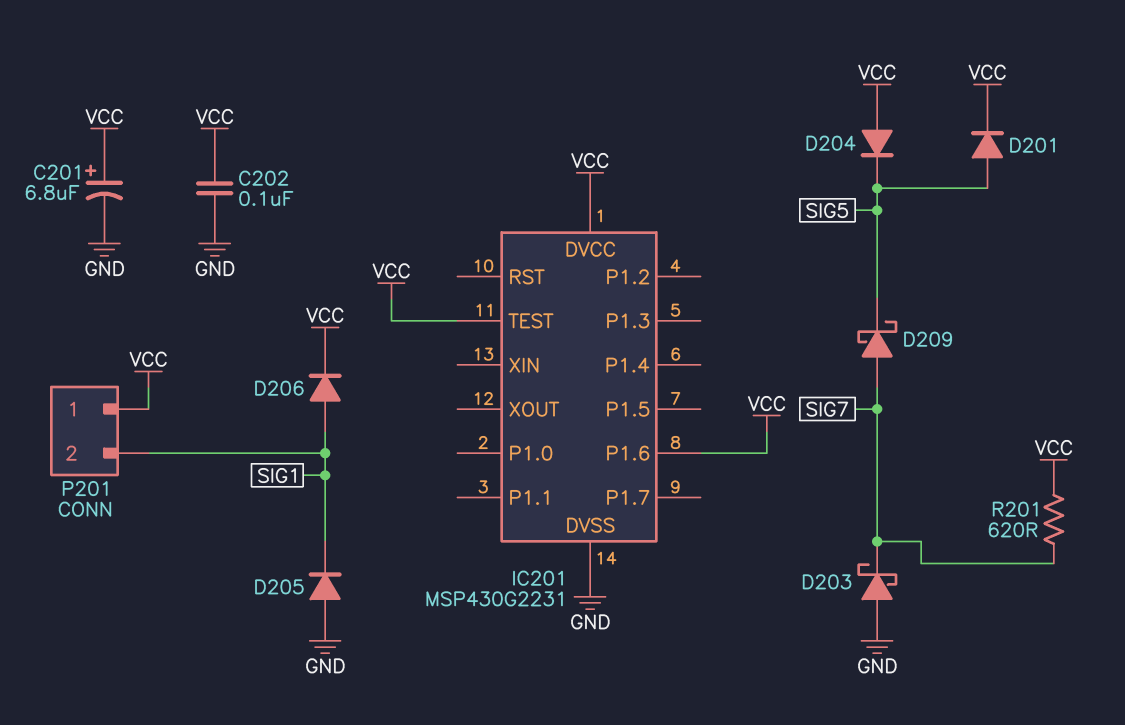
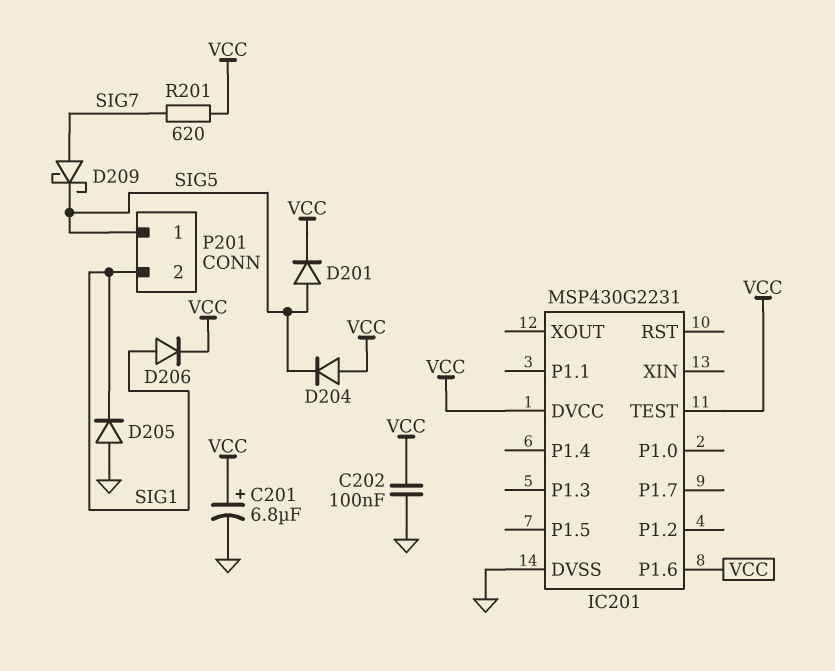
D203: schottky (A GND, K SIG7) -> none
P201 pin 1: VCC -> SIG5

